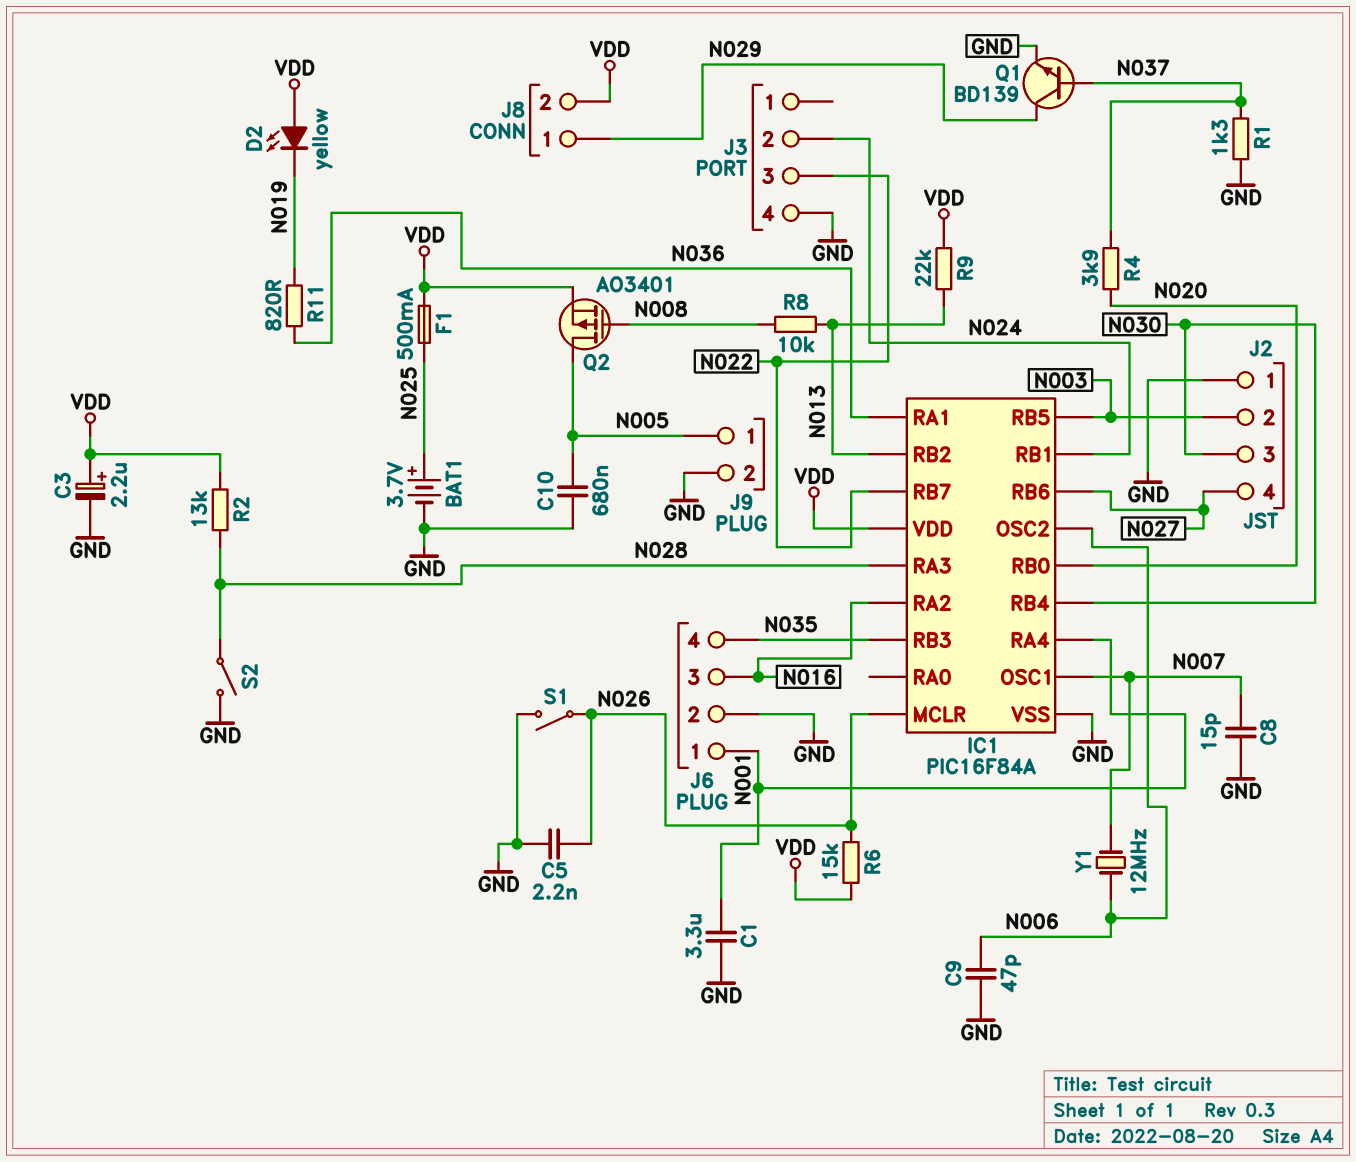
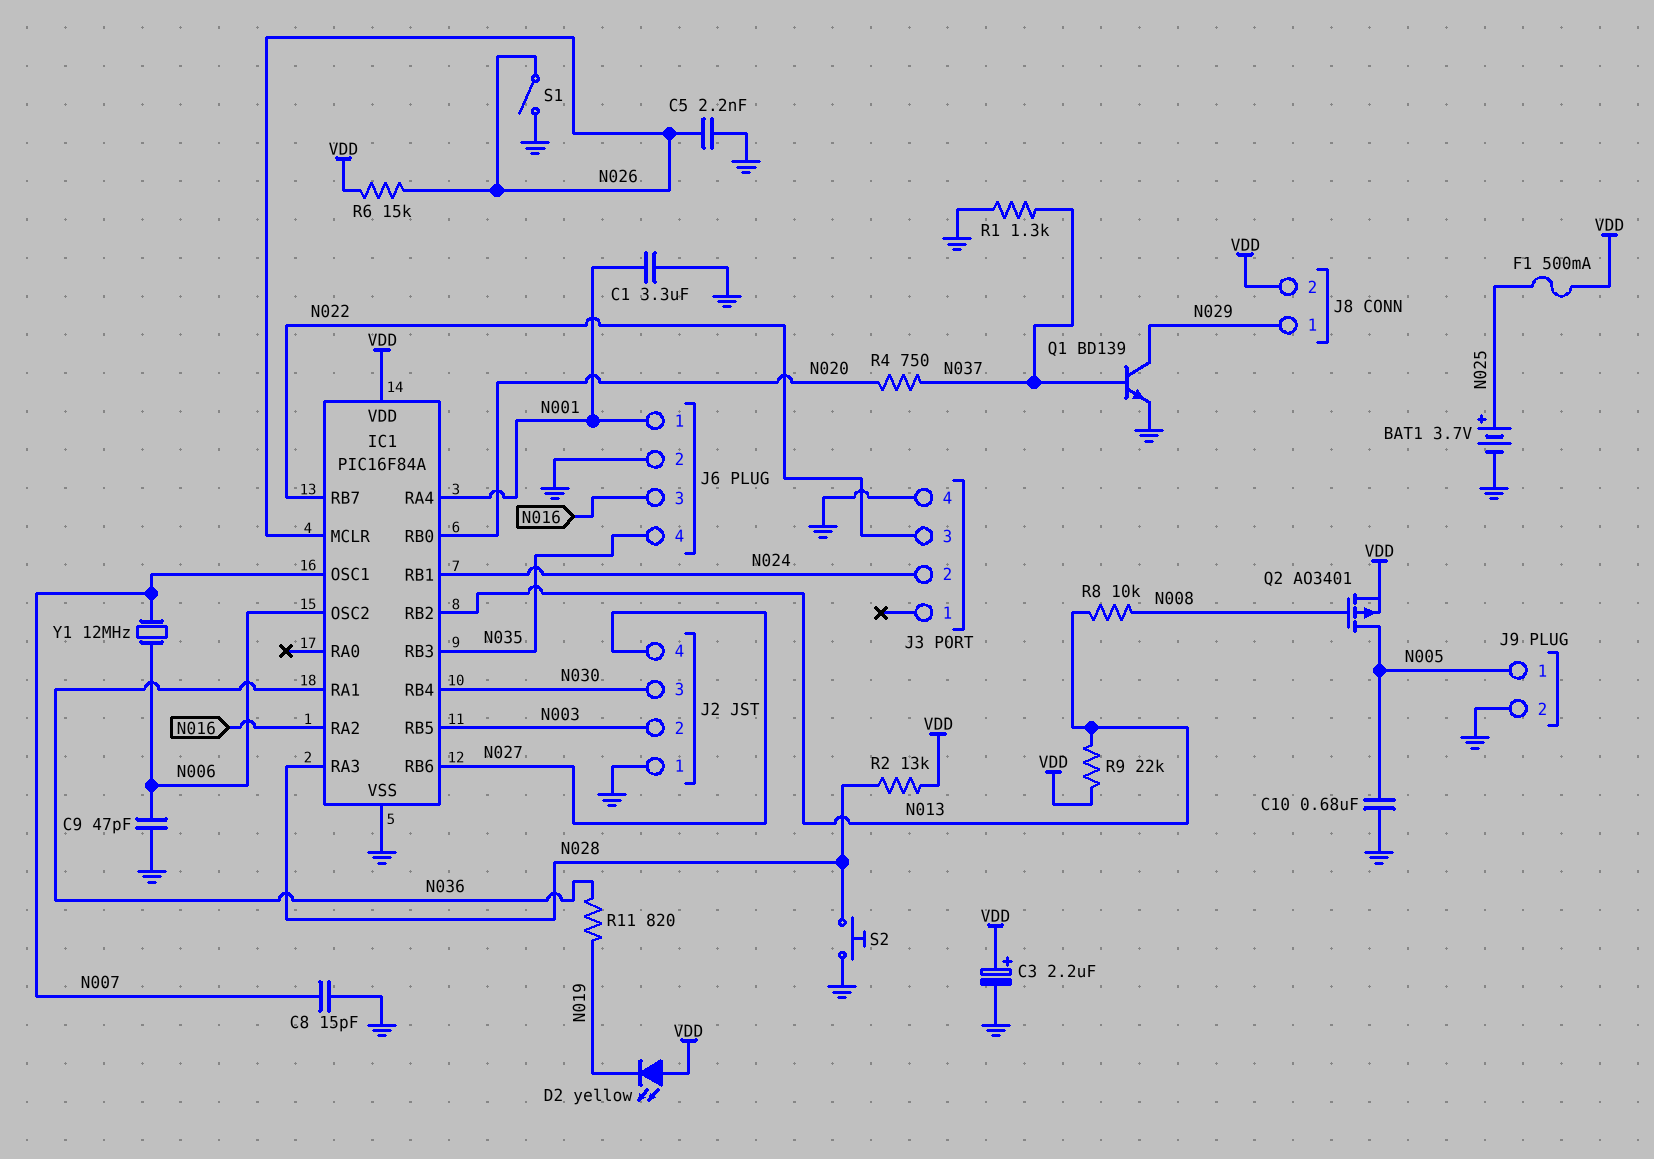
R4: 3.9k (N020, N037) -> 750 (N020, N037)
S2: switch (GND, N028) -> button (GND, N028)

